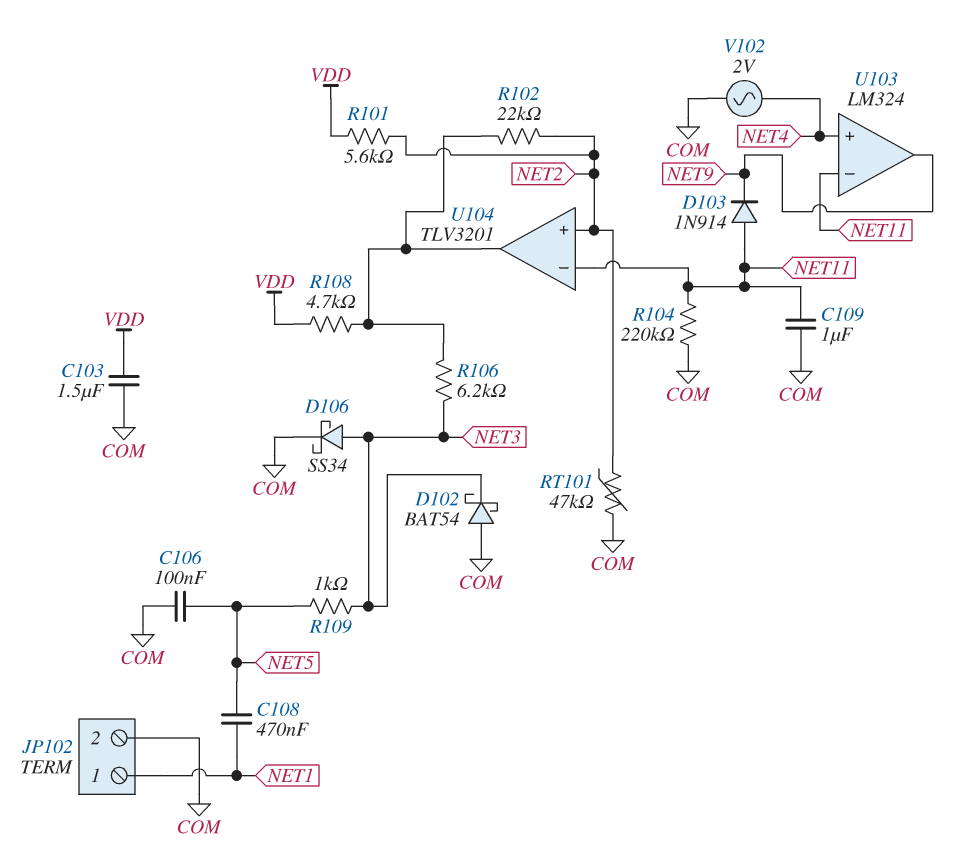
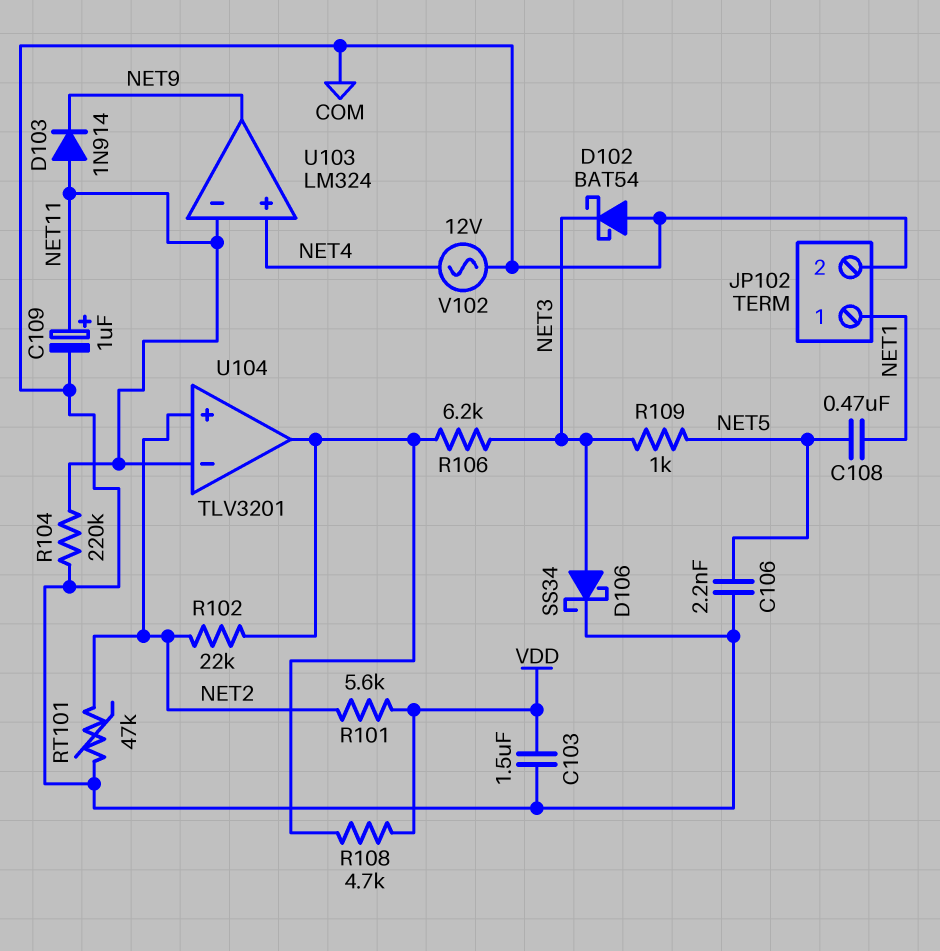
C106: 100nF (COM, NET5) -> 2.2nF (COM, NET5)
C109: 1uF (COM, NET11) -> 1uF (plus NET11, minus COM)
V102: AC 2V (COM, NET4) -> AC 12V (COM, NET4)

